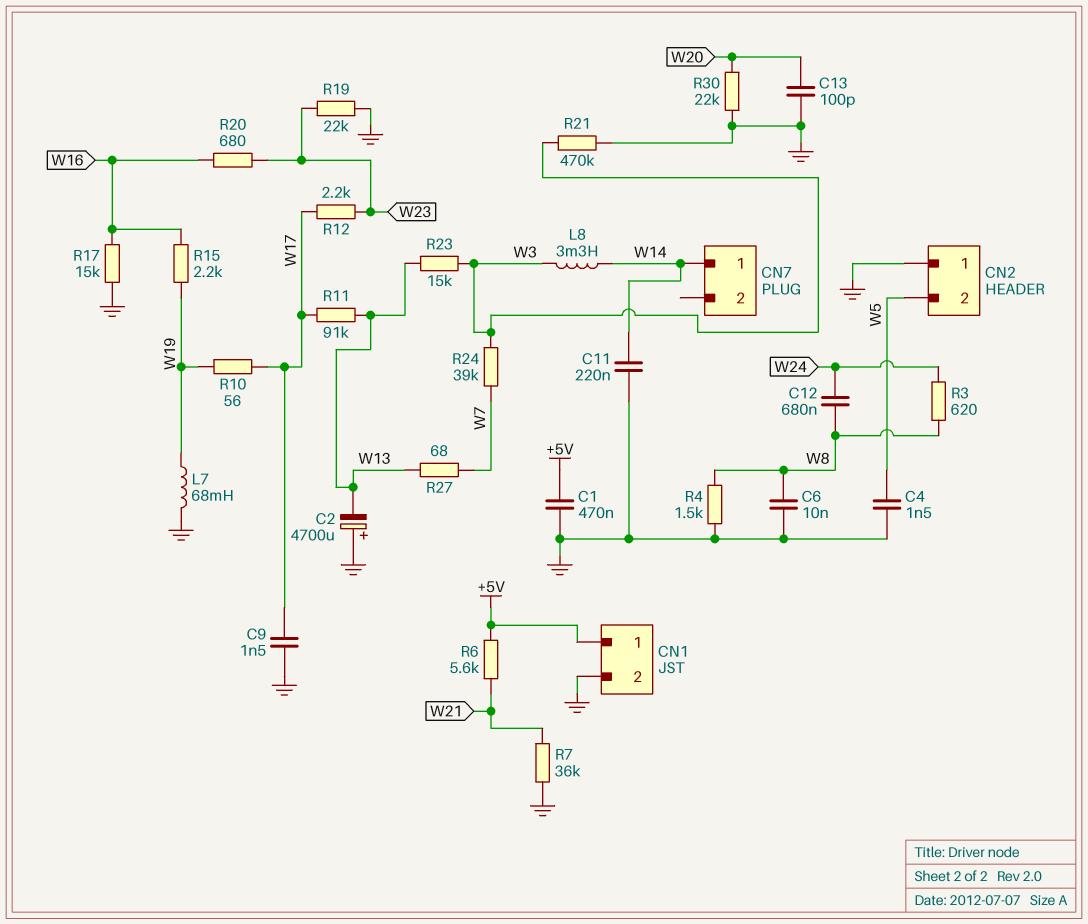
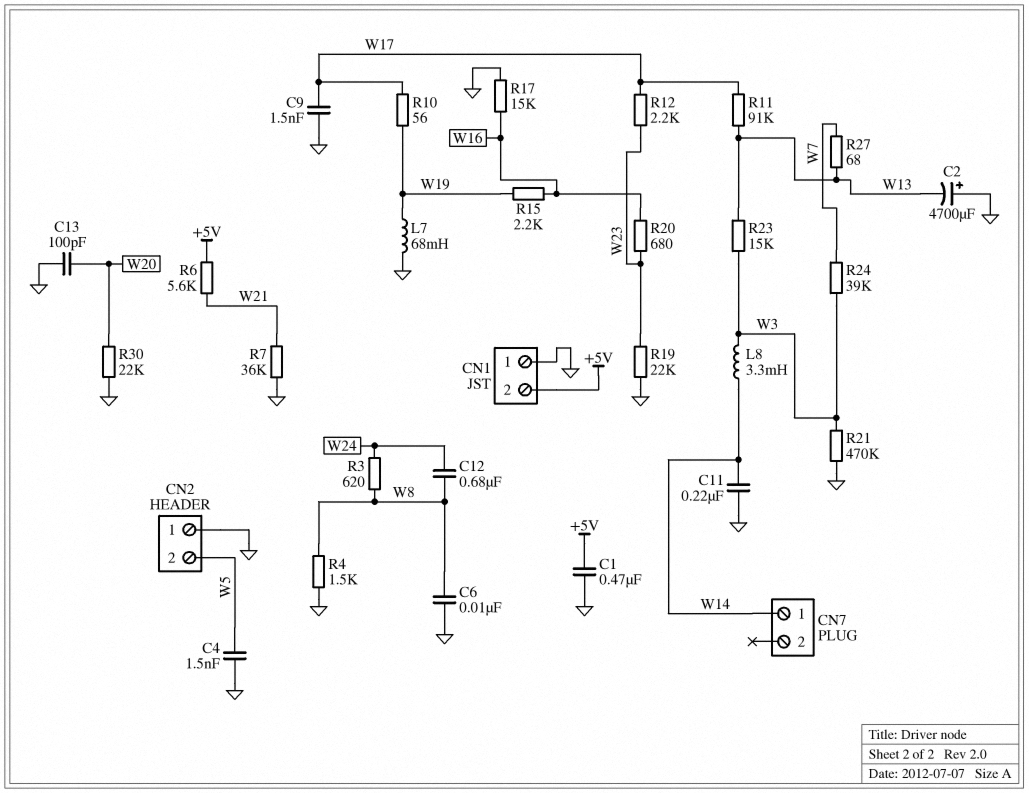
CN1 pin 1: +5V -> GND
CN1 pin 2: GND -> +5V

